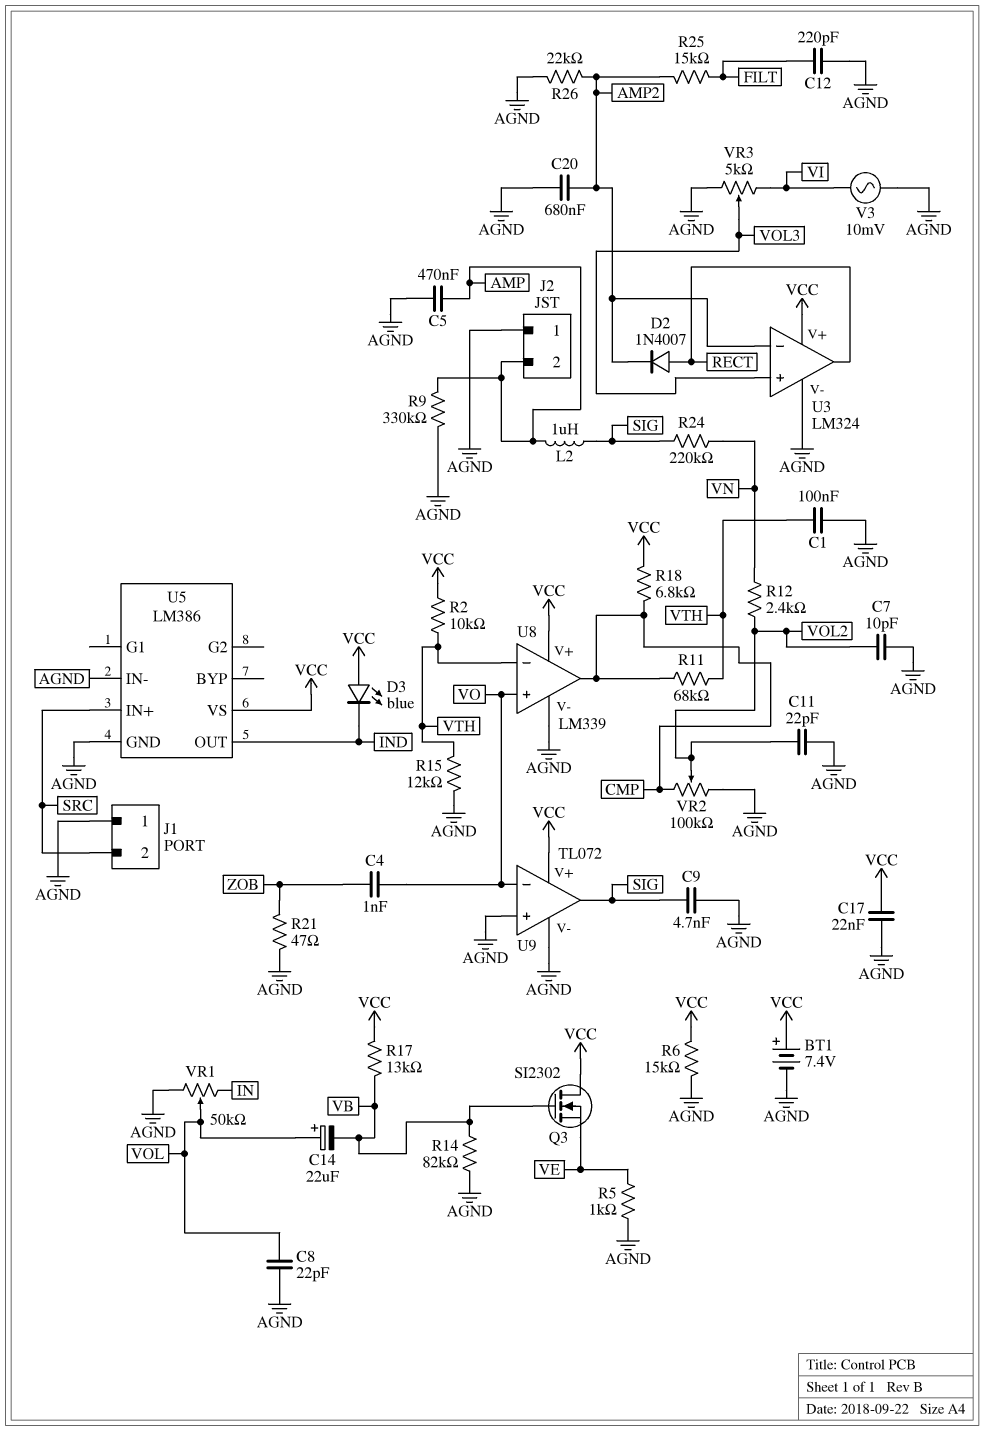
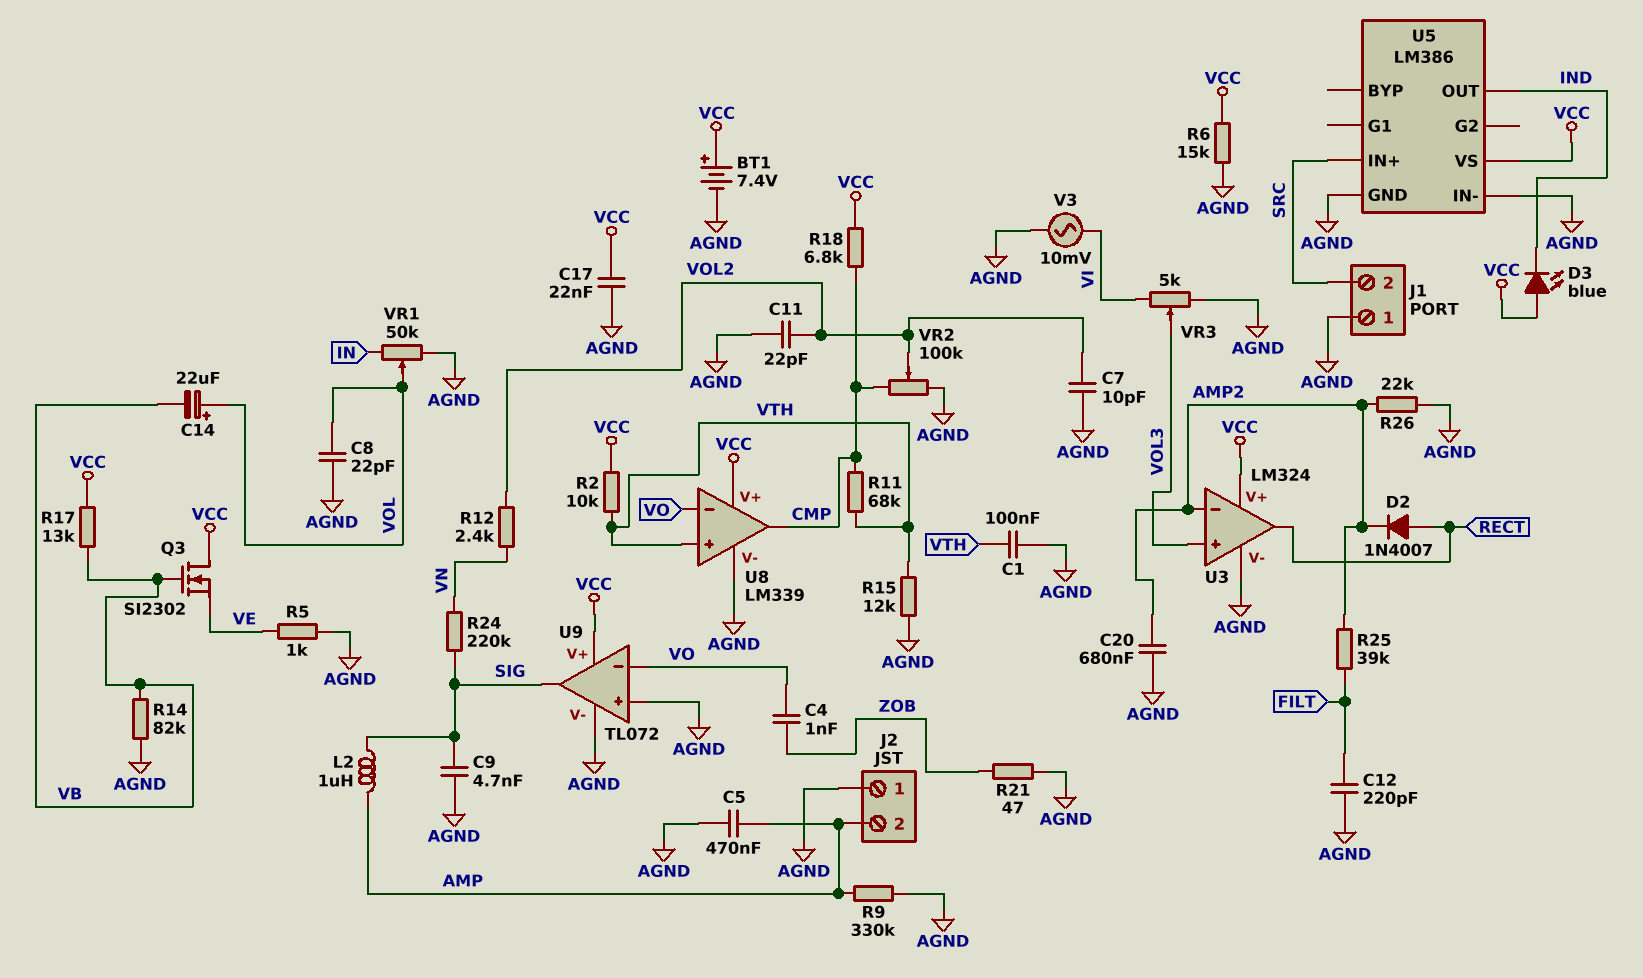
R25: 15k (AMP2, FILT) -> 39k (AMP2, FILT)
U8 pin in+: VO -> VTH
U8 pin in-: VTH -> VO

